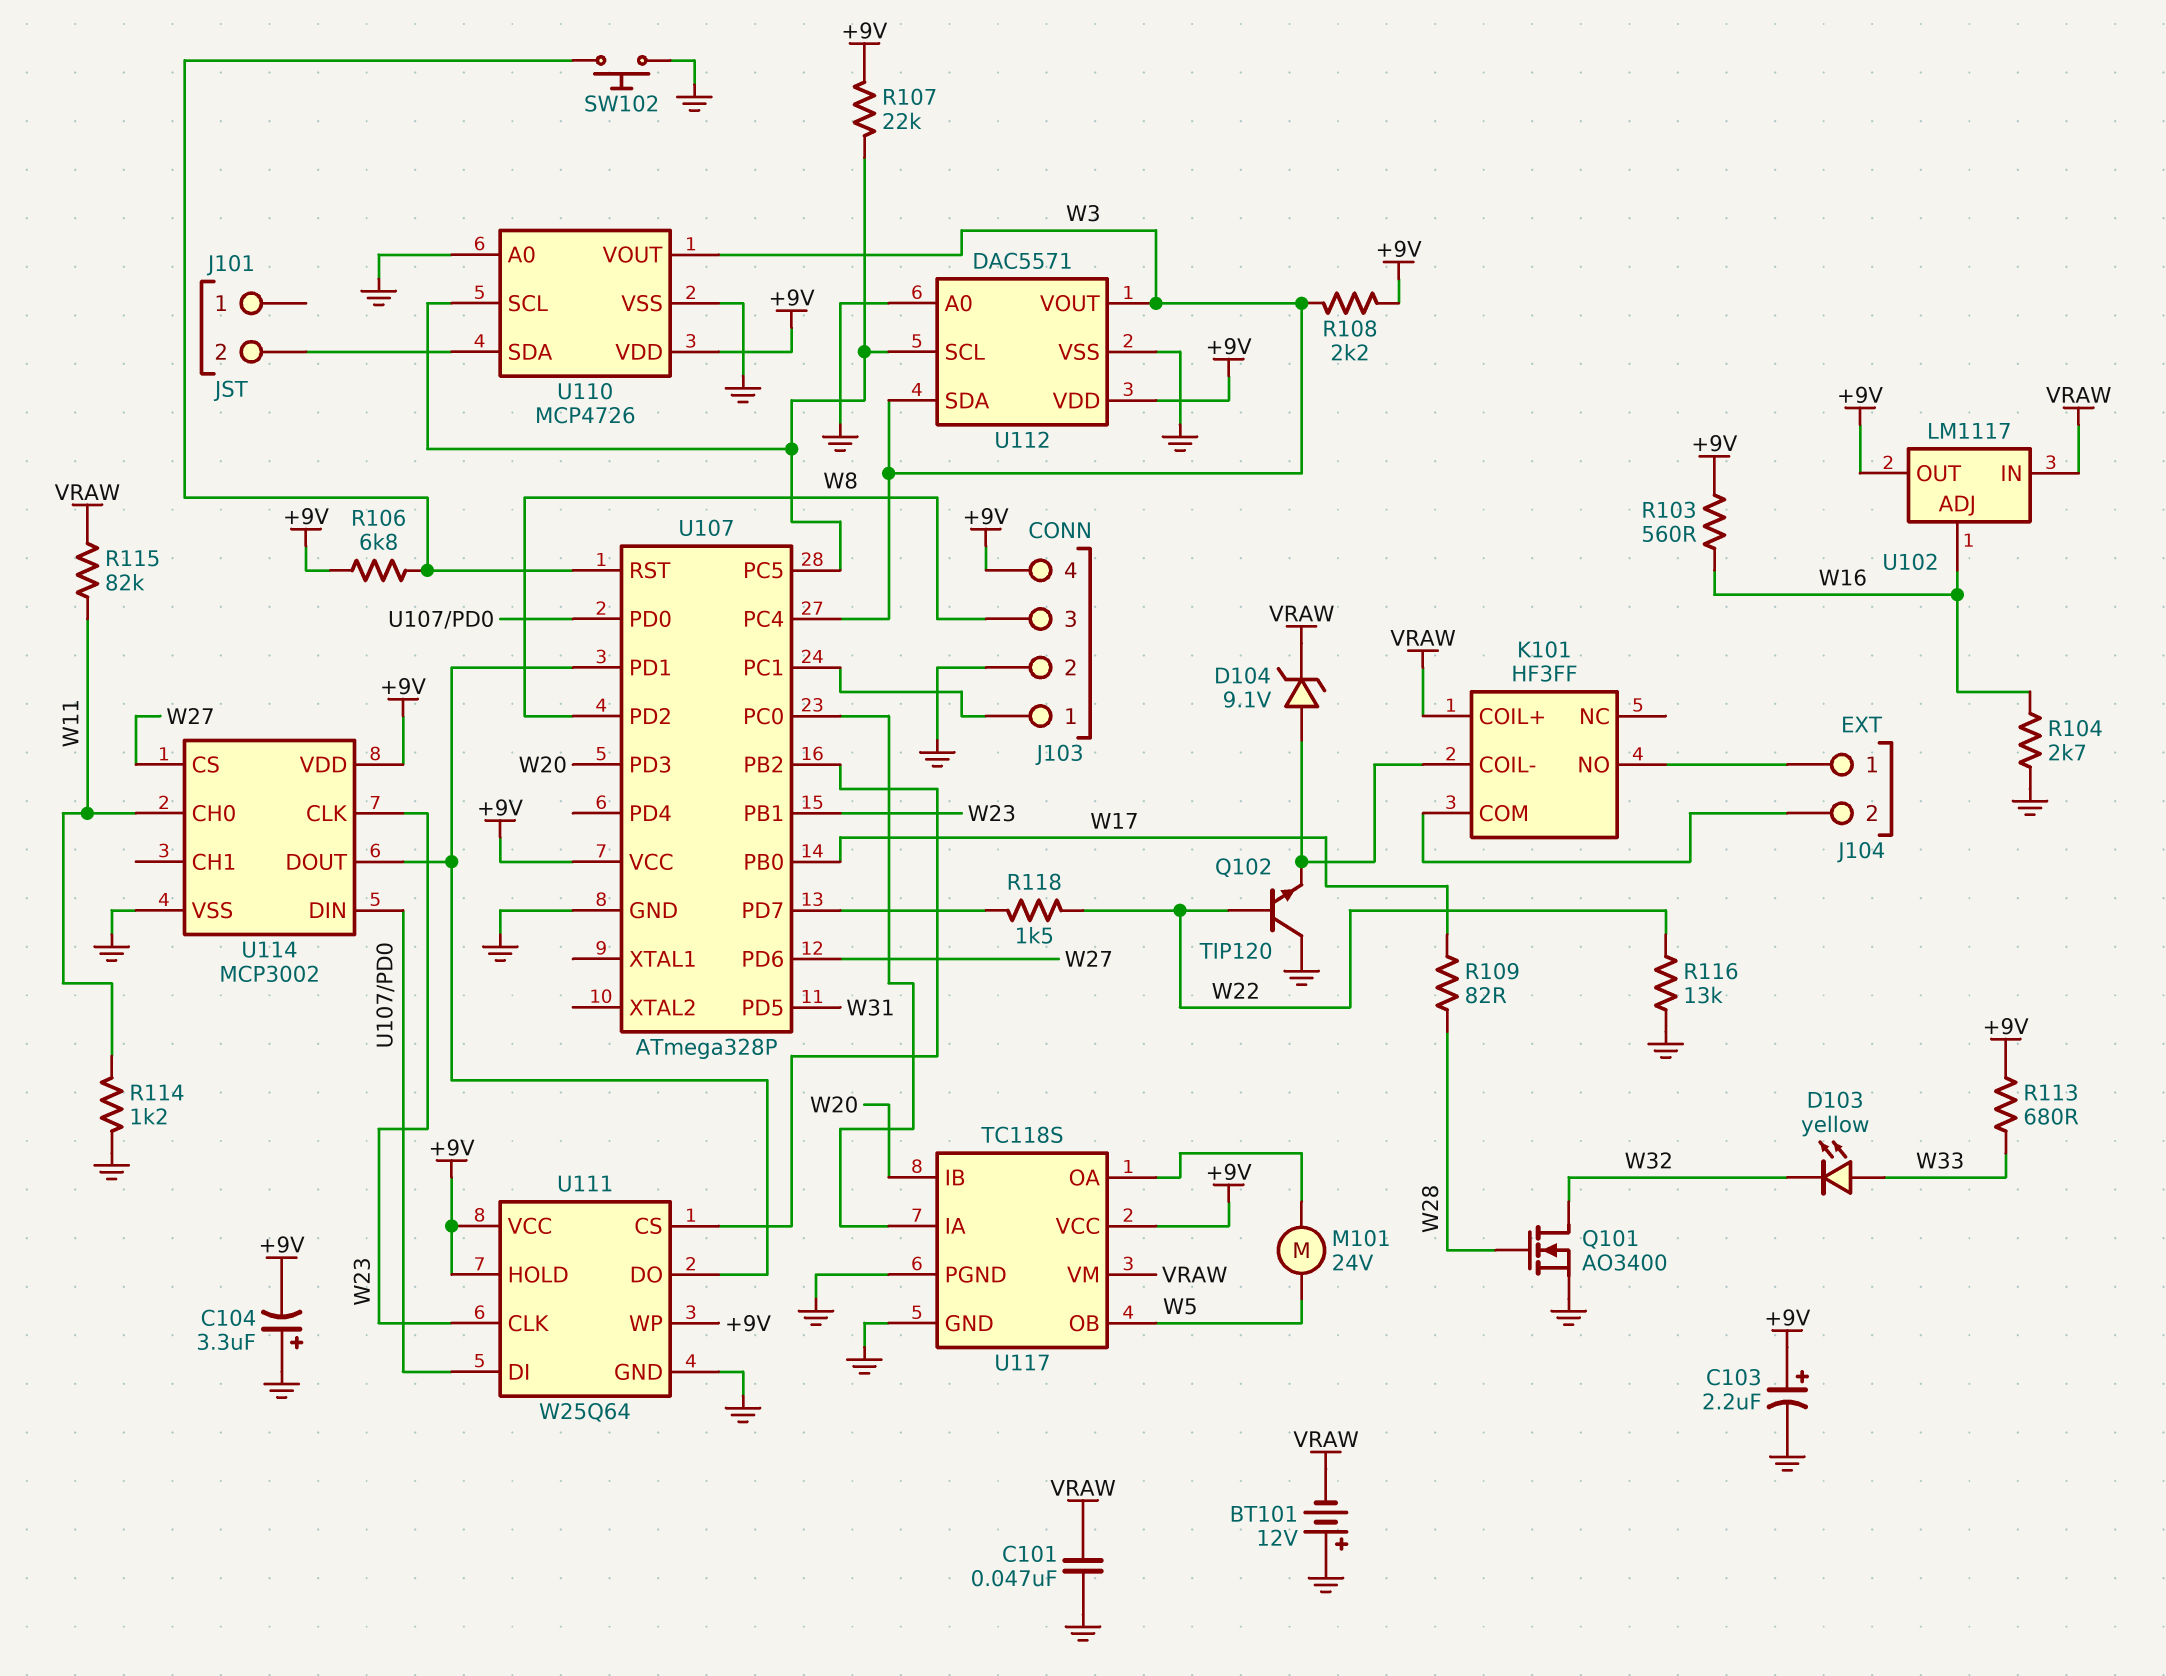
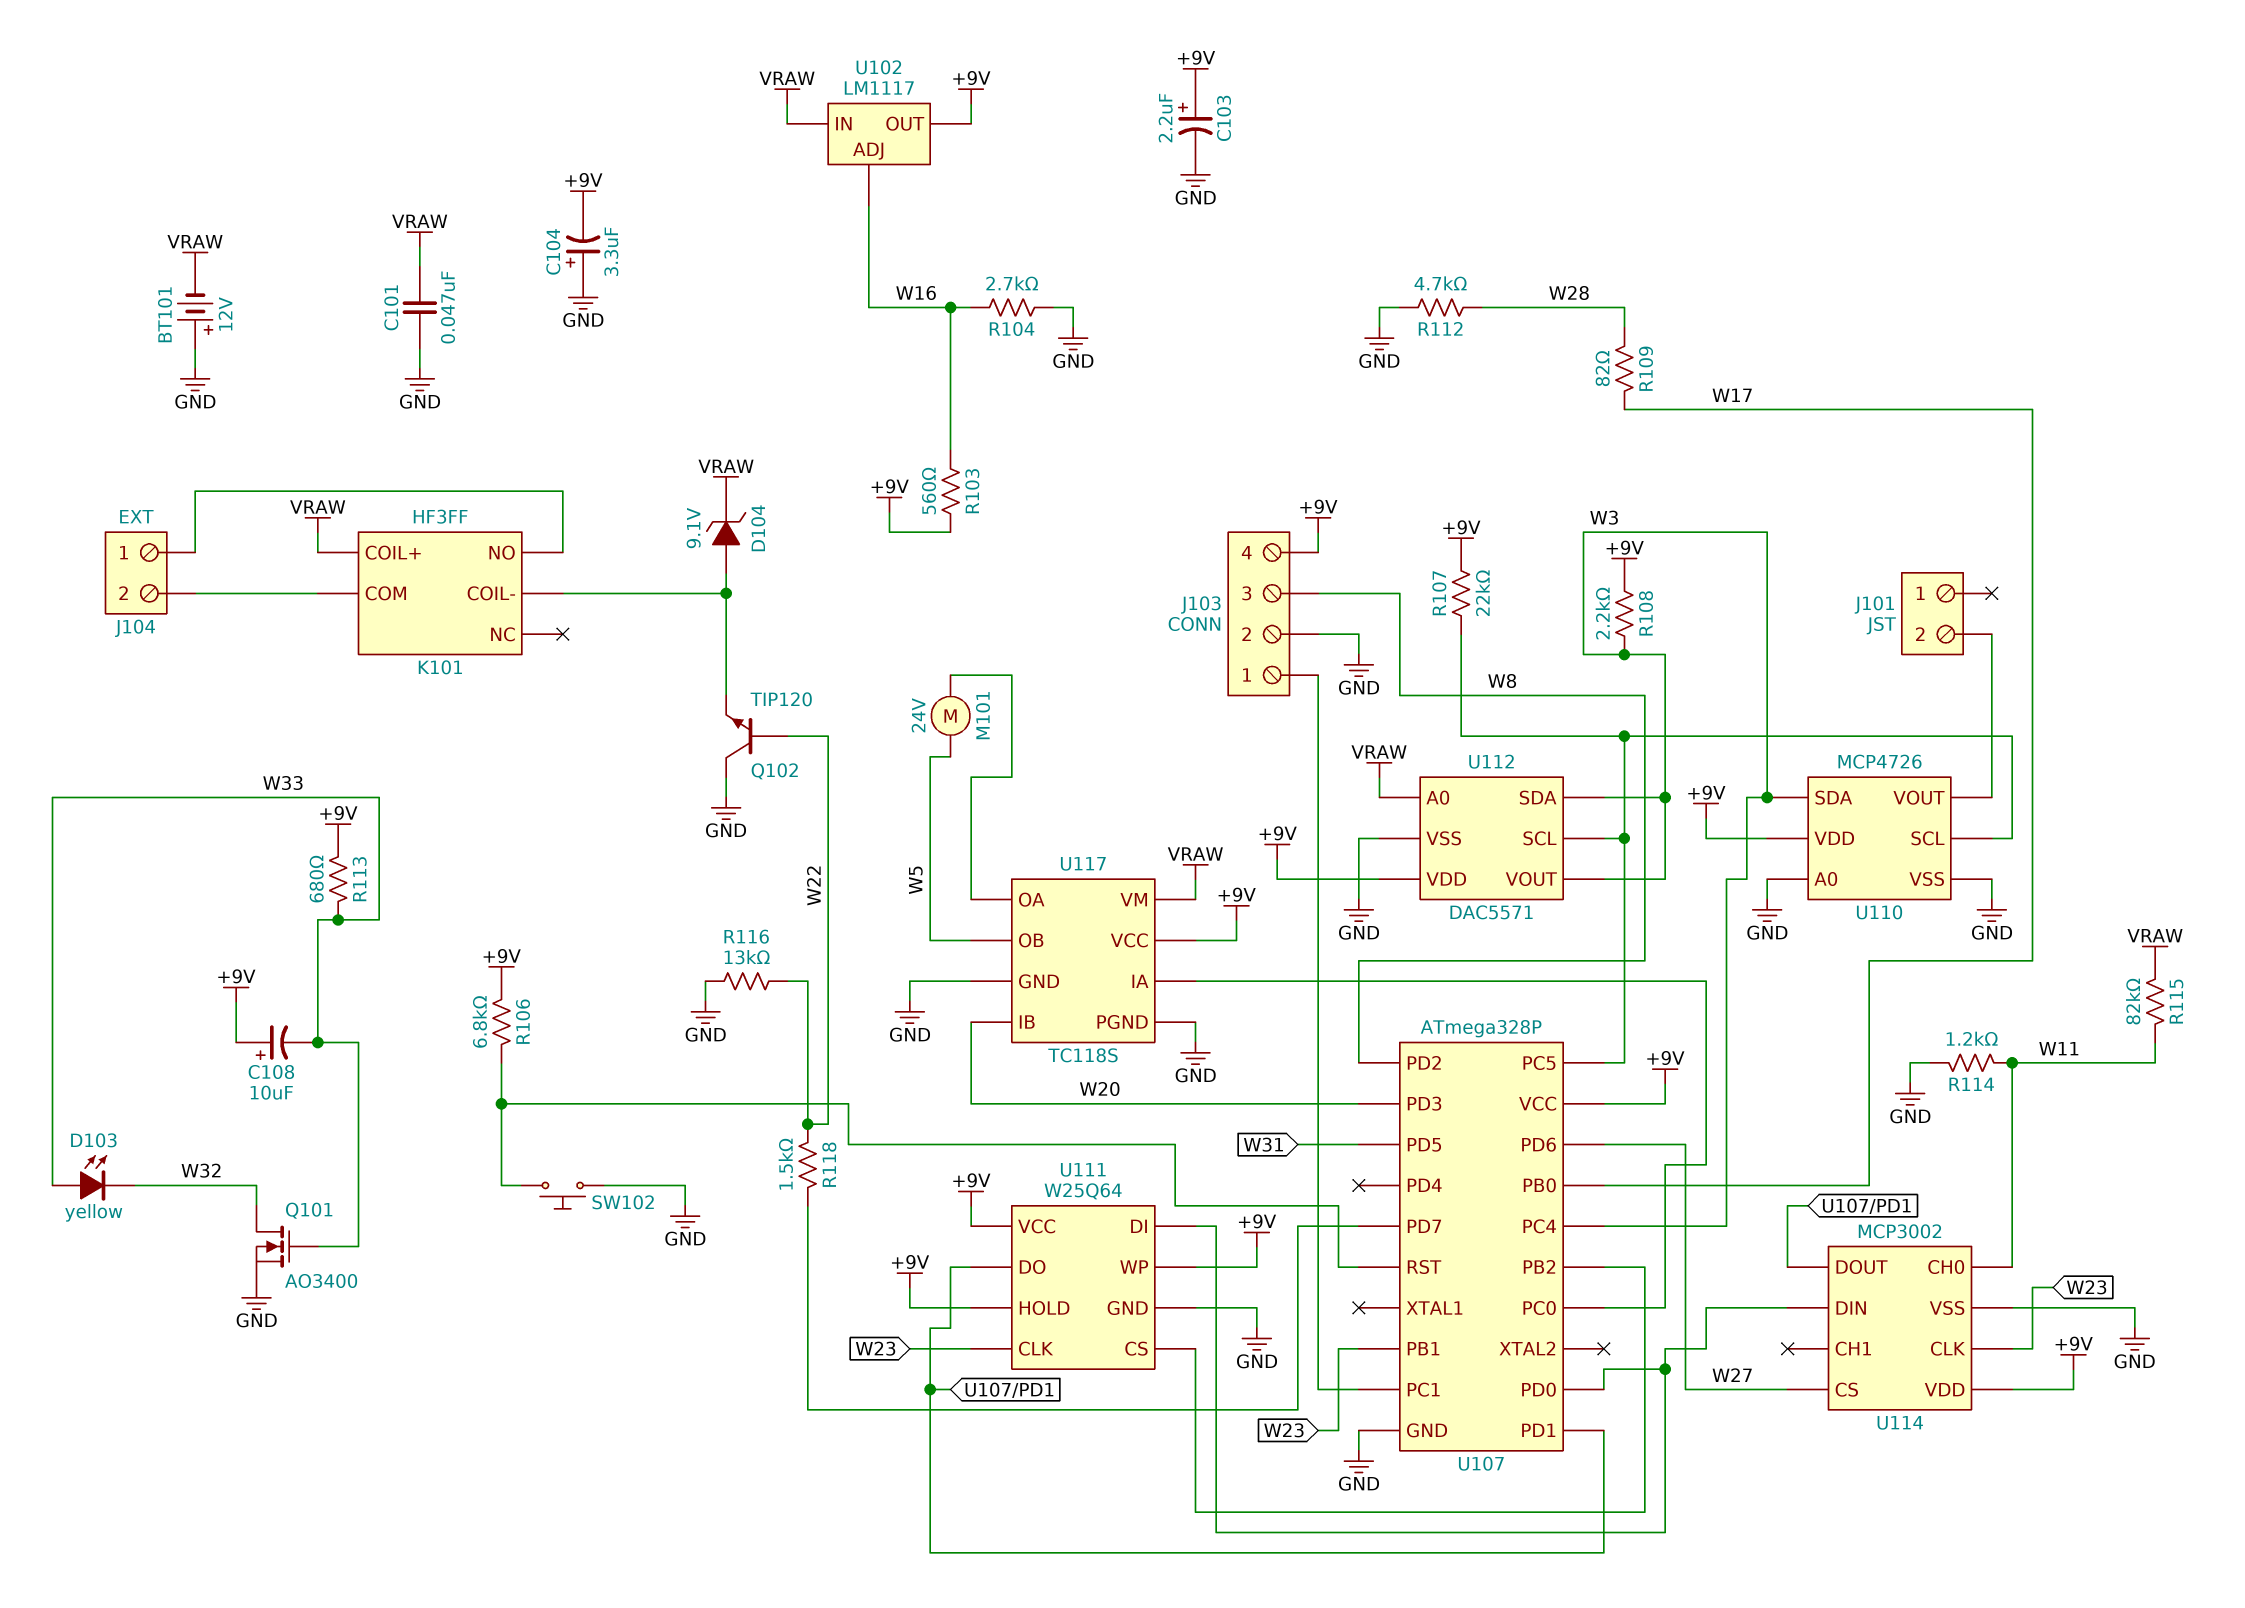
C108: none -> 10uF (plus +9V, minus W33)
Q101: NMOS AO3400 (G W28, D W32, S GND) -> NMOS AO3400 (G W33, D W32, S GND)
R112: none -> 4.7k (GND, W28)
U110 pin SDA: J101/2 -> W3
U110 pin VOUT: W3 -> J101/2
U112 pin A0: GND -> VRAW

